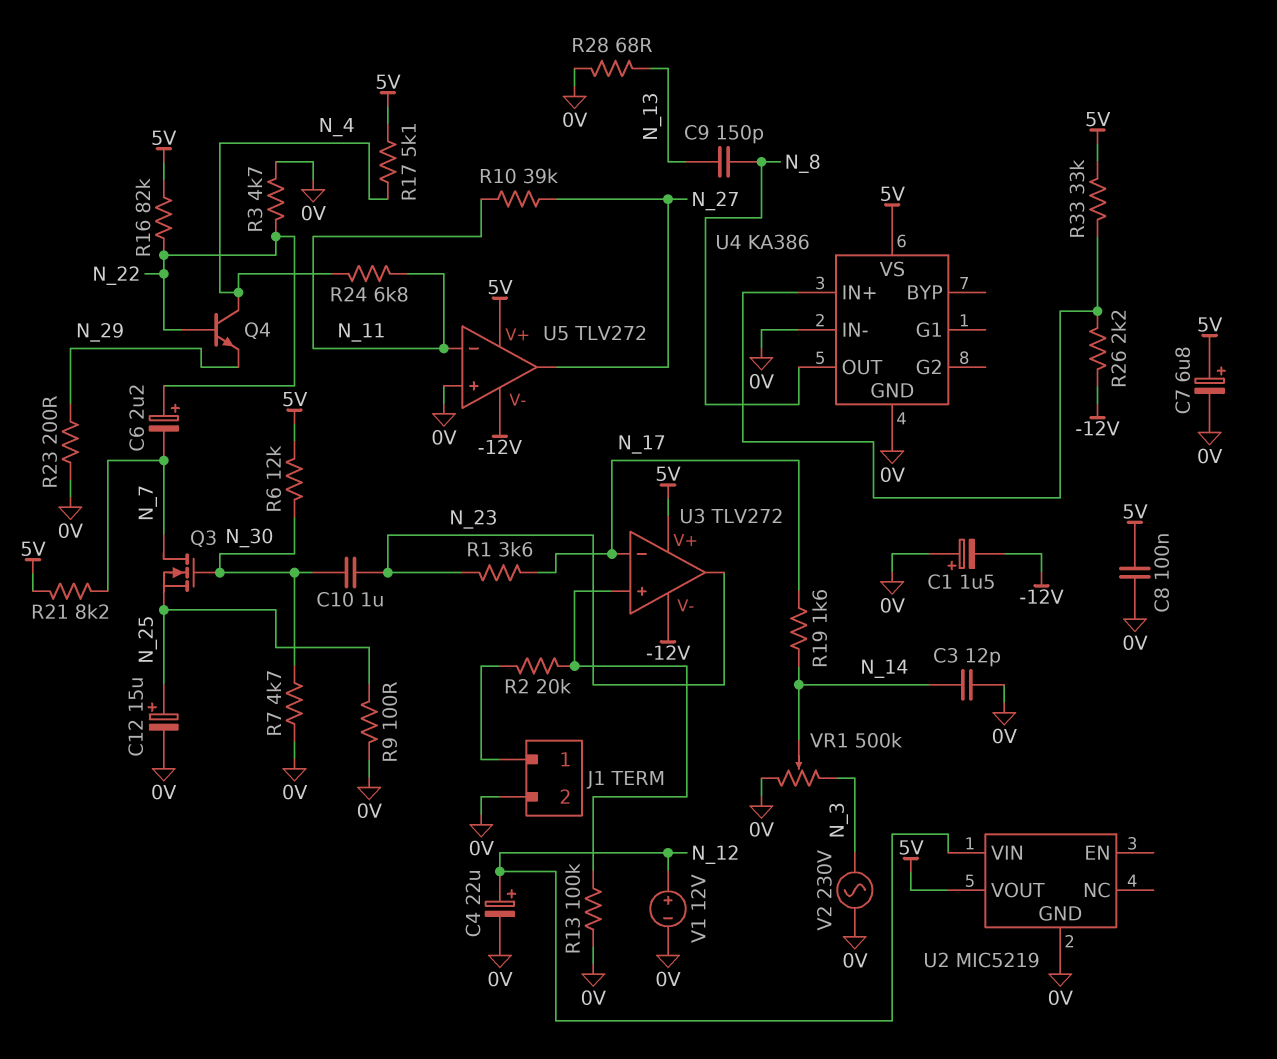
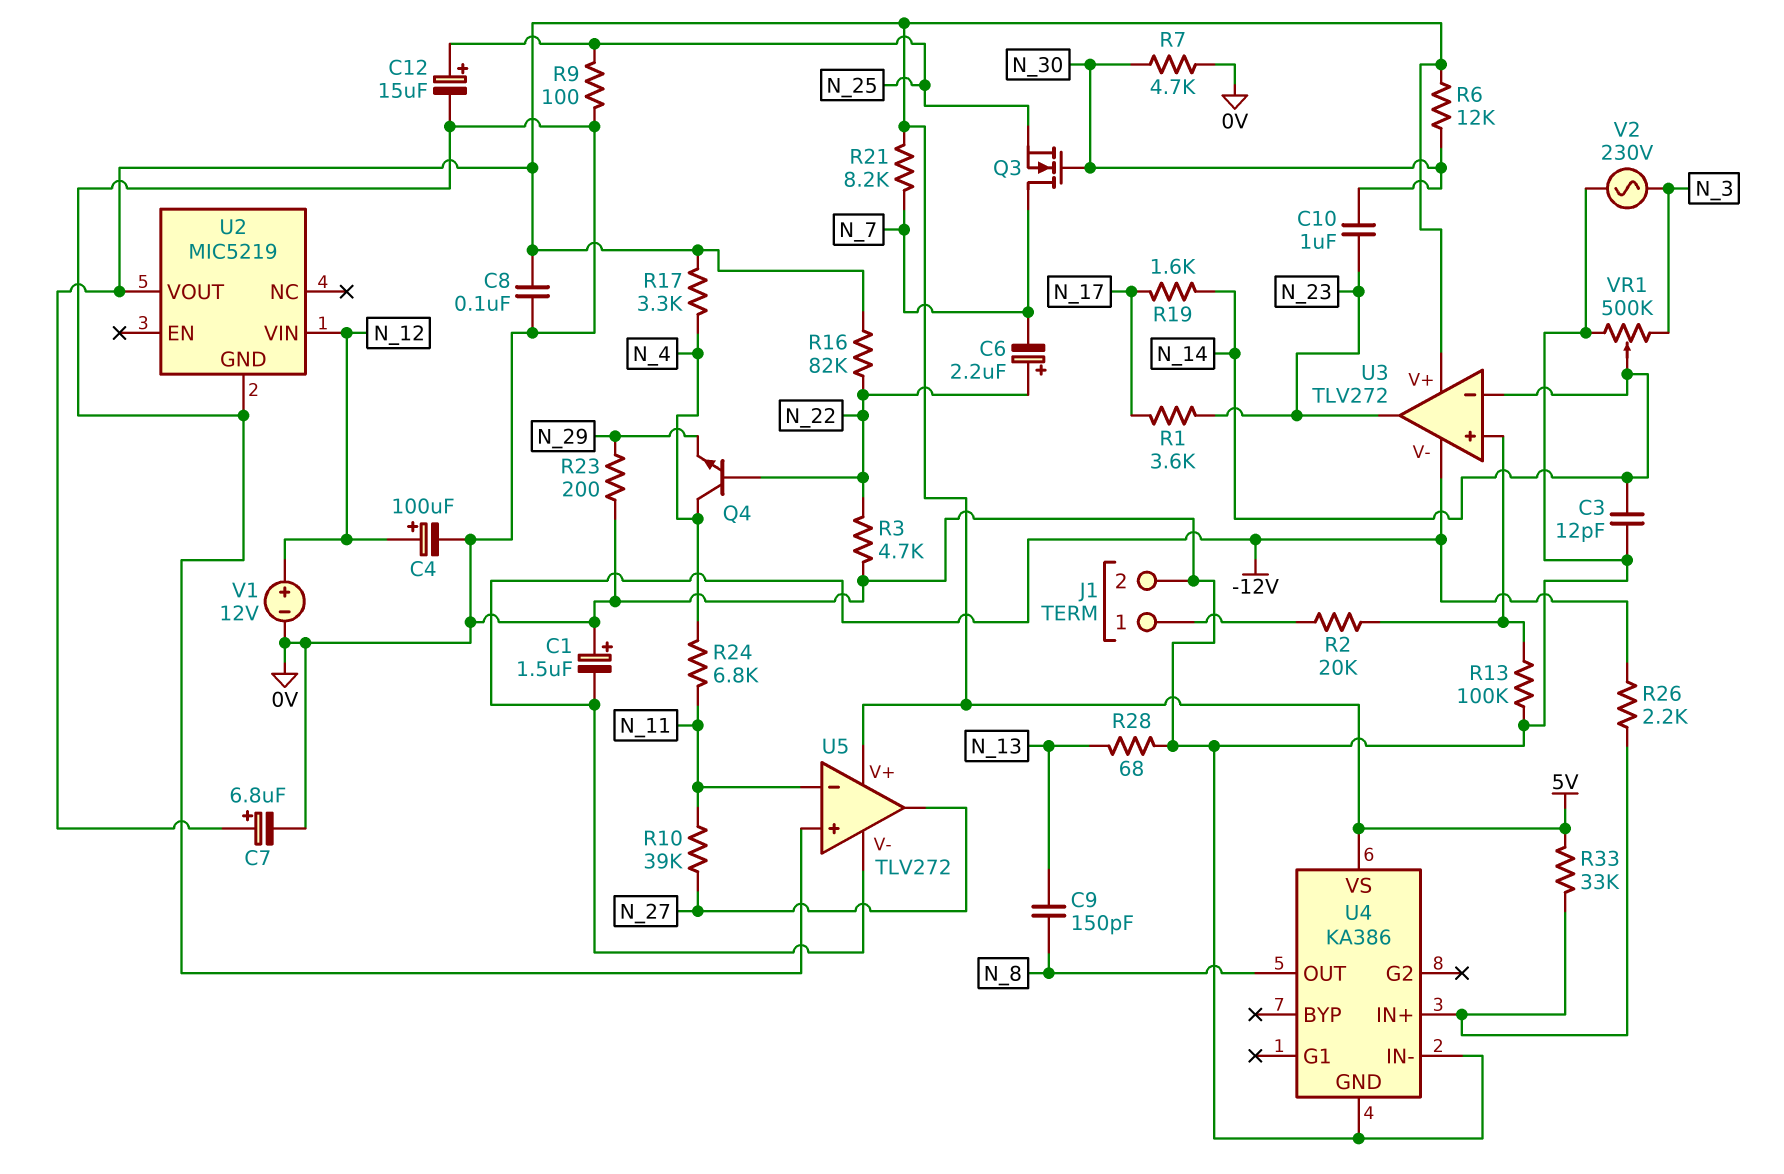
C4: 22uF (plus N_12, minus 0V) -> 100uF (plus N_12, minus 0V)
R17: 5.1k (5V, N_4) -> 3.3k (5V, N_4)
U3 pin in-: N_17 -> N_14

